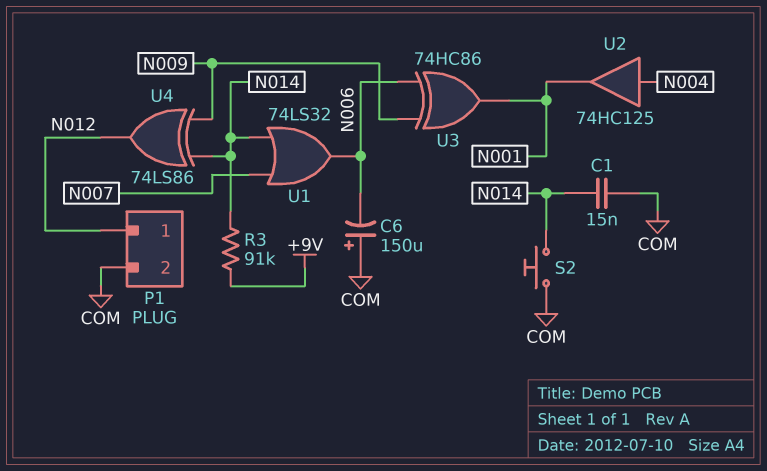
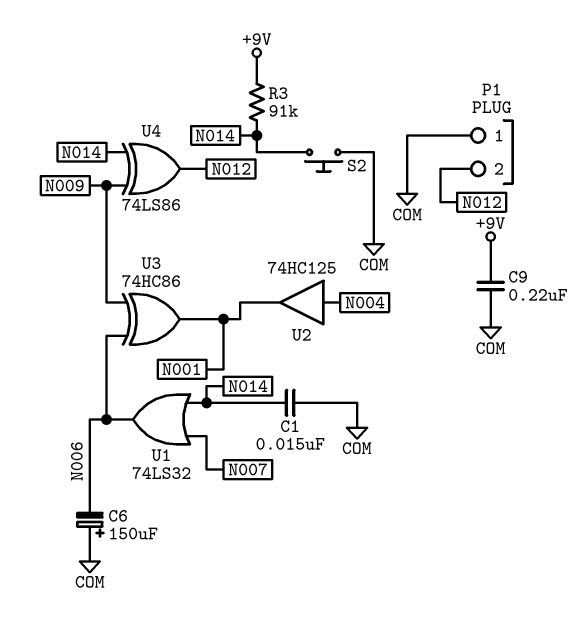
C9: none -> 220nF (+9V, COM)
P1 pin 1: N012 -> COM
P1 pin 2: COM -> N012

